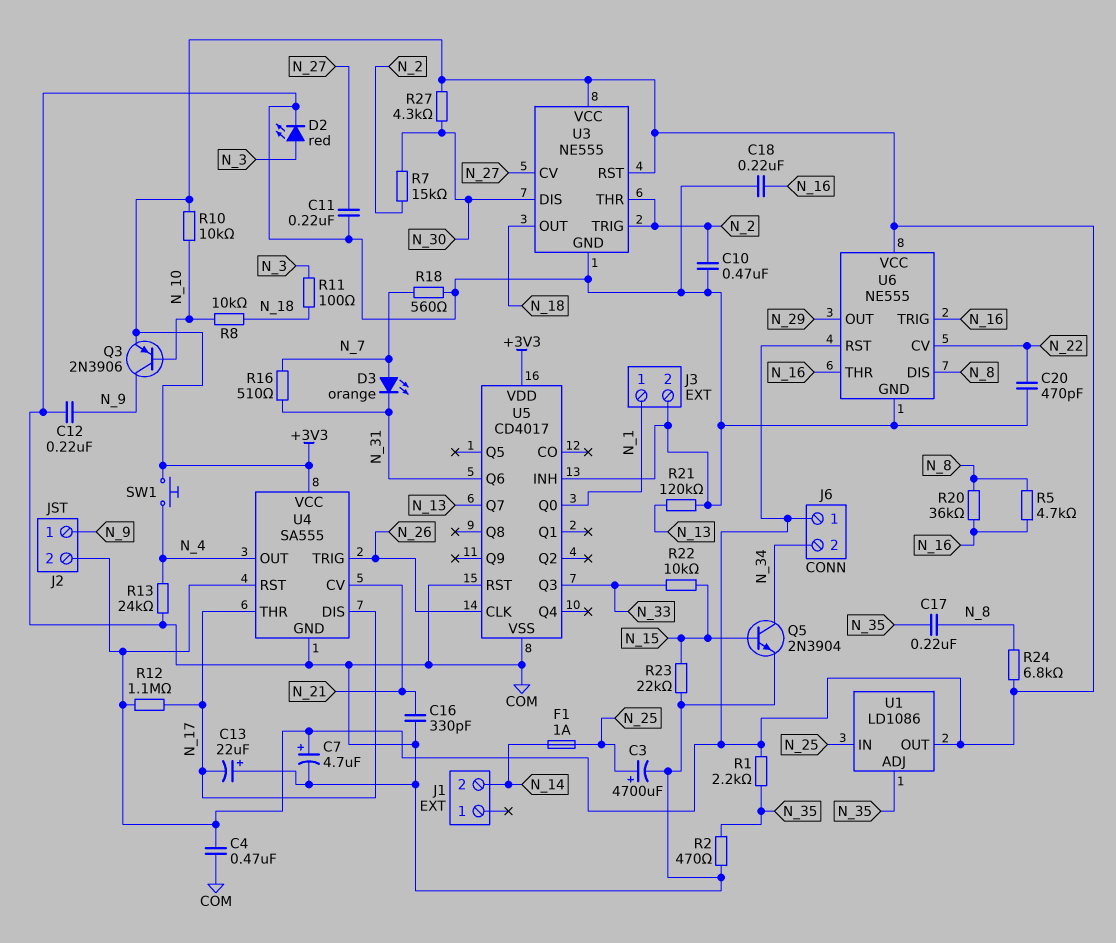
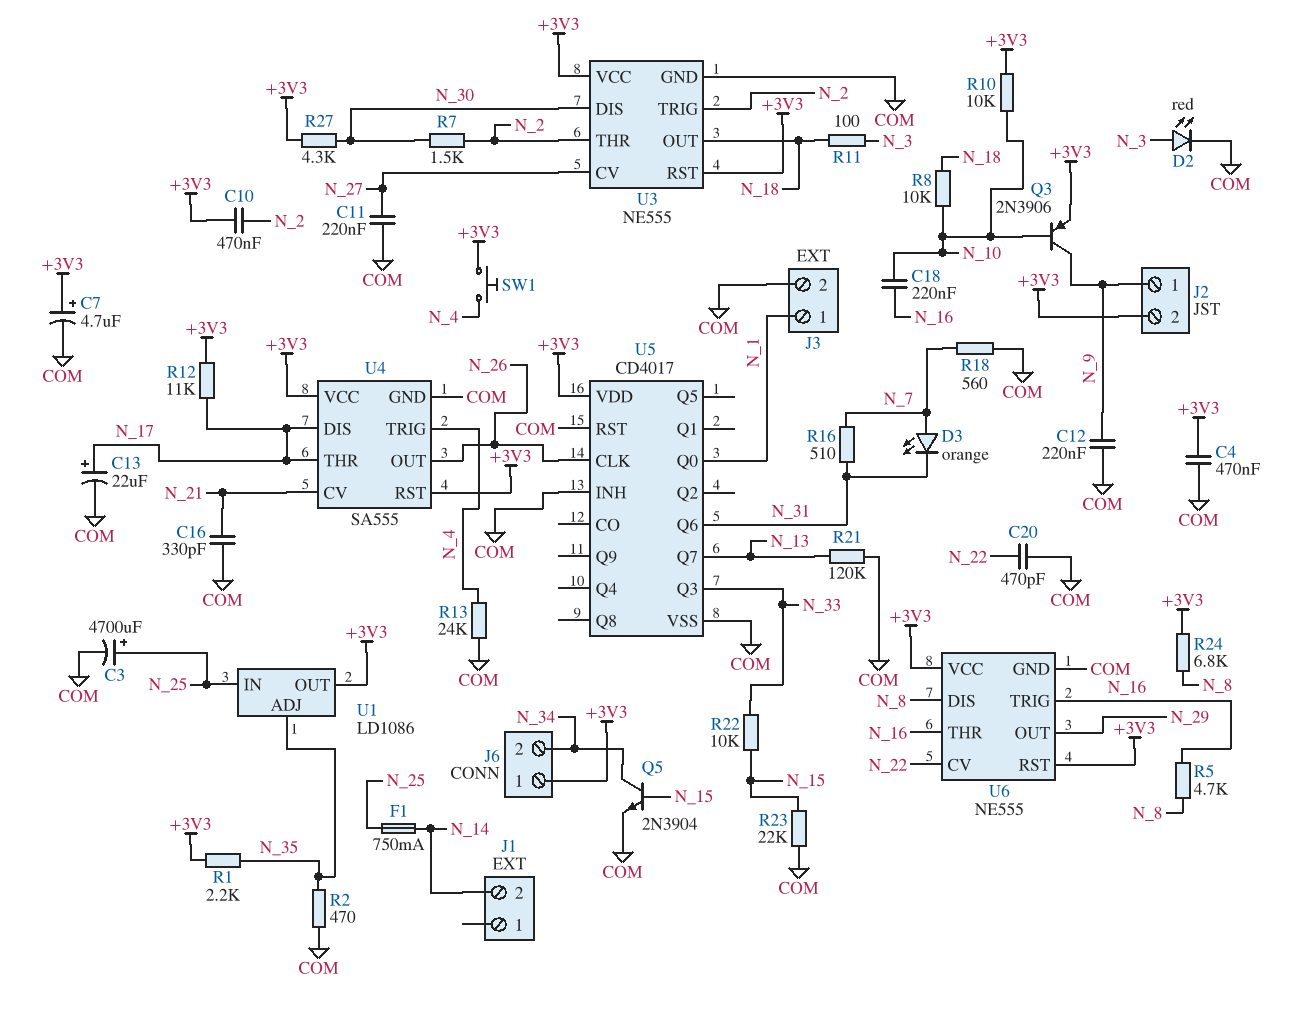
C10: 470nF (COM, N_2) -> 470nF (+3V3, N_2)
C13: 22uF (plus COM, minus N_17) -> 22uF (plus N_17, minus COM)
C17: 220nF (N_8, N_35) -> none
C18: 220nF (COM, N_16) -> 220nF (N_10, N_16)
F1: 1A (N_14, N_25) -> 750mA (N_14, N_25)
R7: 15k (N_2, N_30) -> 1.5k (N_2, N_30)
R12: 1.1M (+3V3, N_17) -> 11k (+3V3, N_17)
R20: 36k (N_8, N_16) -> none
U4 pin OUT: N_4 -> N_26
U4 pin TRIG: N_26 -> N_4

